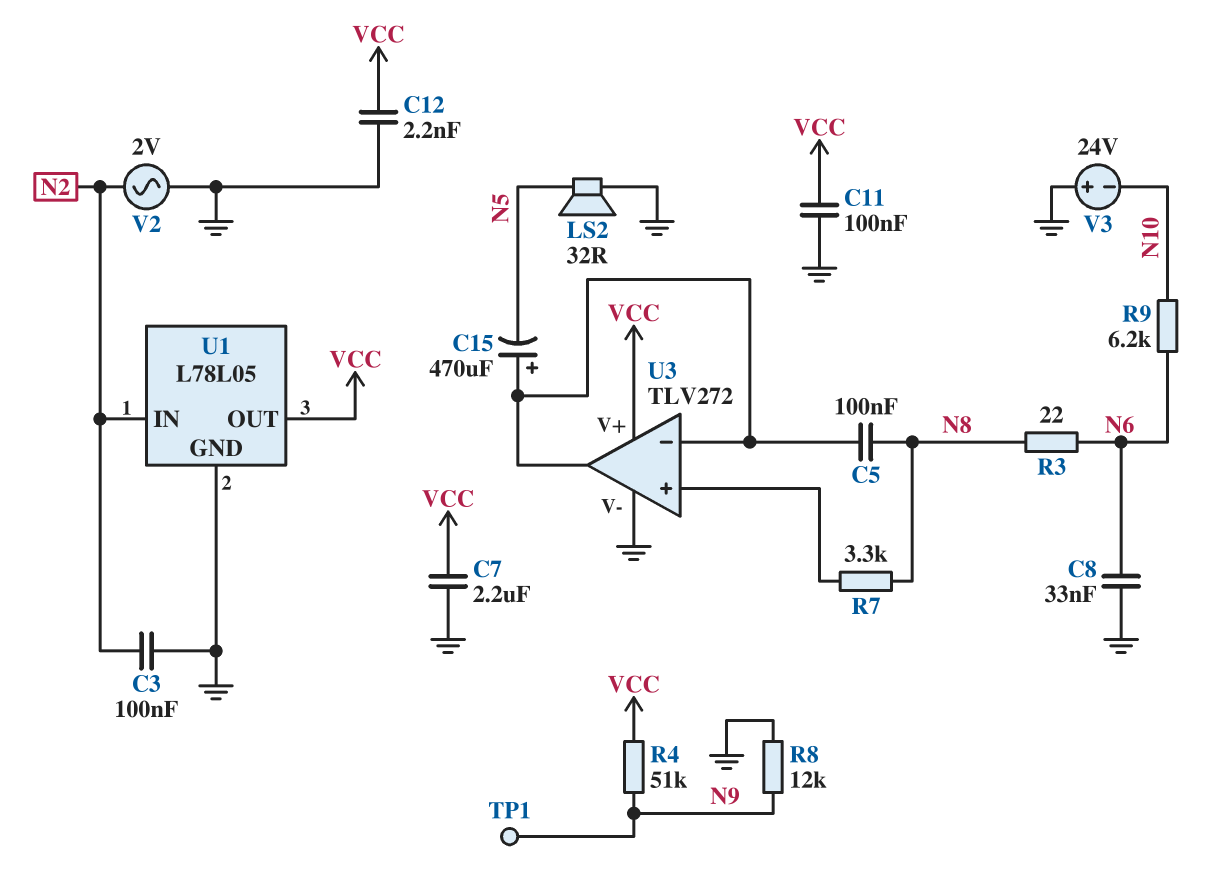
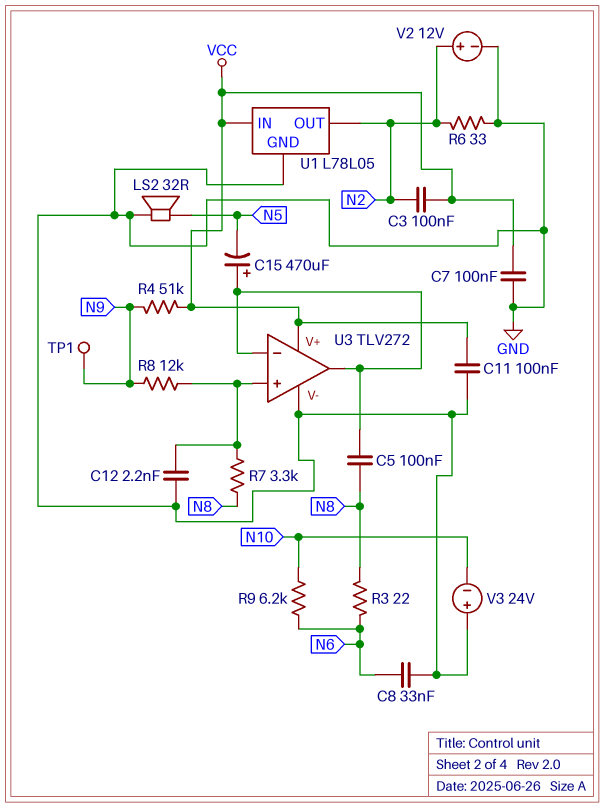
C3: 100nF (GND, N2) -> 100nF (N2, VCC)
C7: 2.2uF (GND, VCC) -> 100nF (GND, VCC)
C12: 2.2nF (GND, VCC) -> 2.2nF (GND, U3/in+)
R6: none -> 33 (GND, N2)
R8: 12k (GND, N9) -> 12k (N9, U3/in+)
U1 pin IN: N2 -> VCC
U1 pin OUT: VCC -> N2
V2: AC 2V (GND, N2) -> 12V (plus N2, minus GND)

